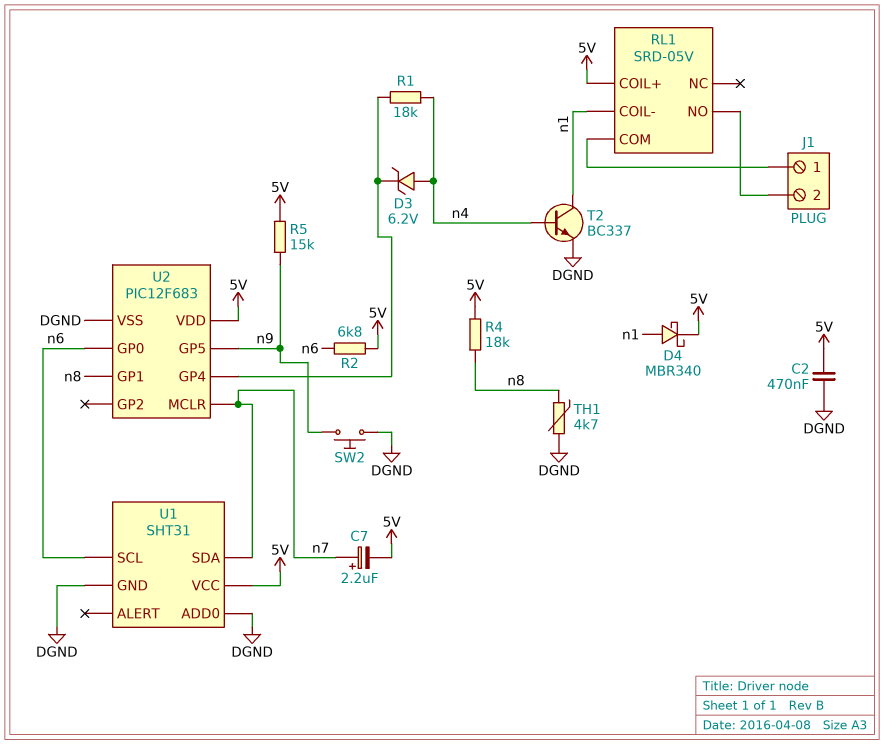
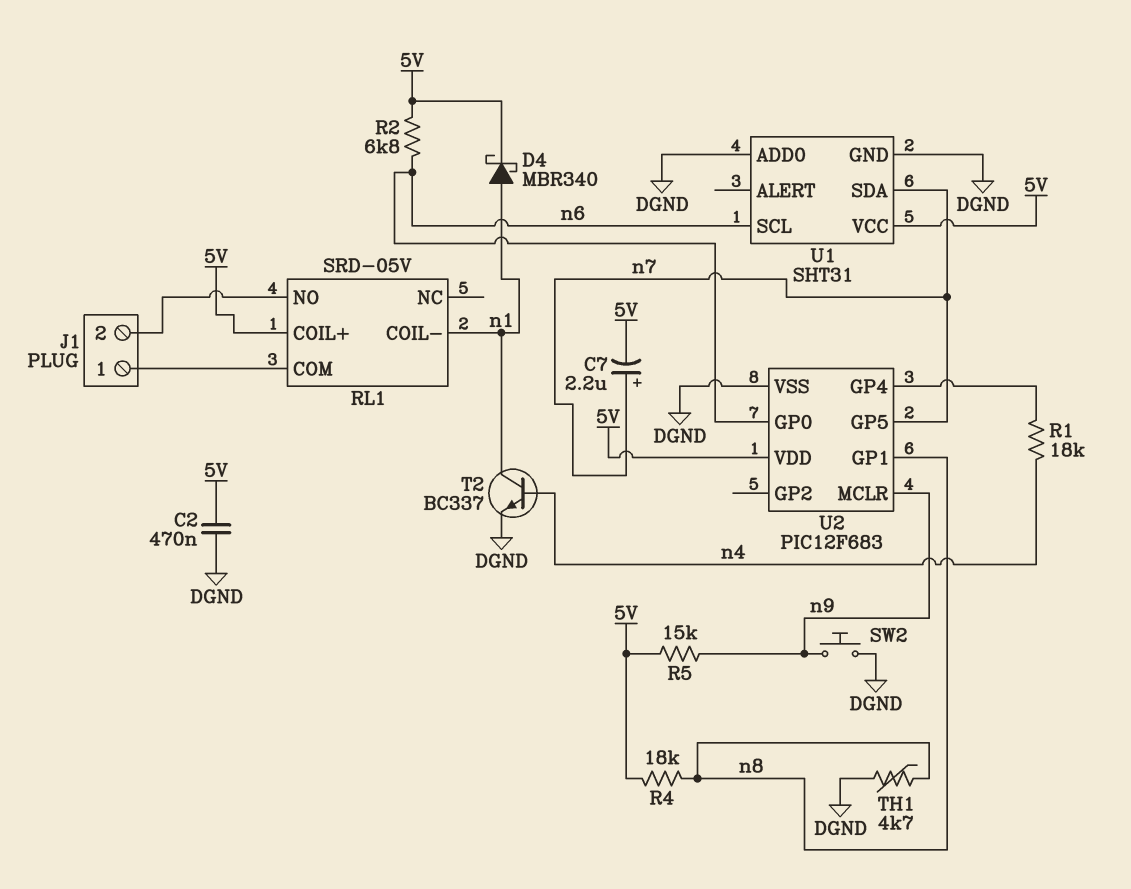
D3: zener 6.2V (A n4, K U2/GP4) -> none
U2 pin GP5: n9 -> n7
U2 pin MCLR: n7 -> n9

